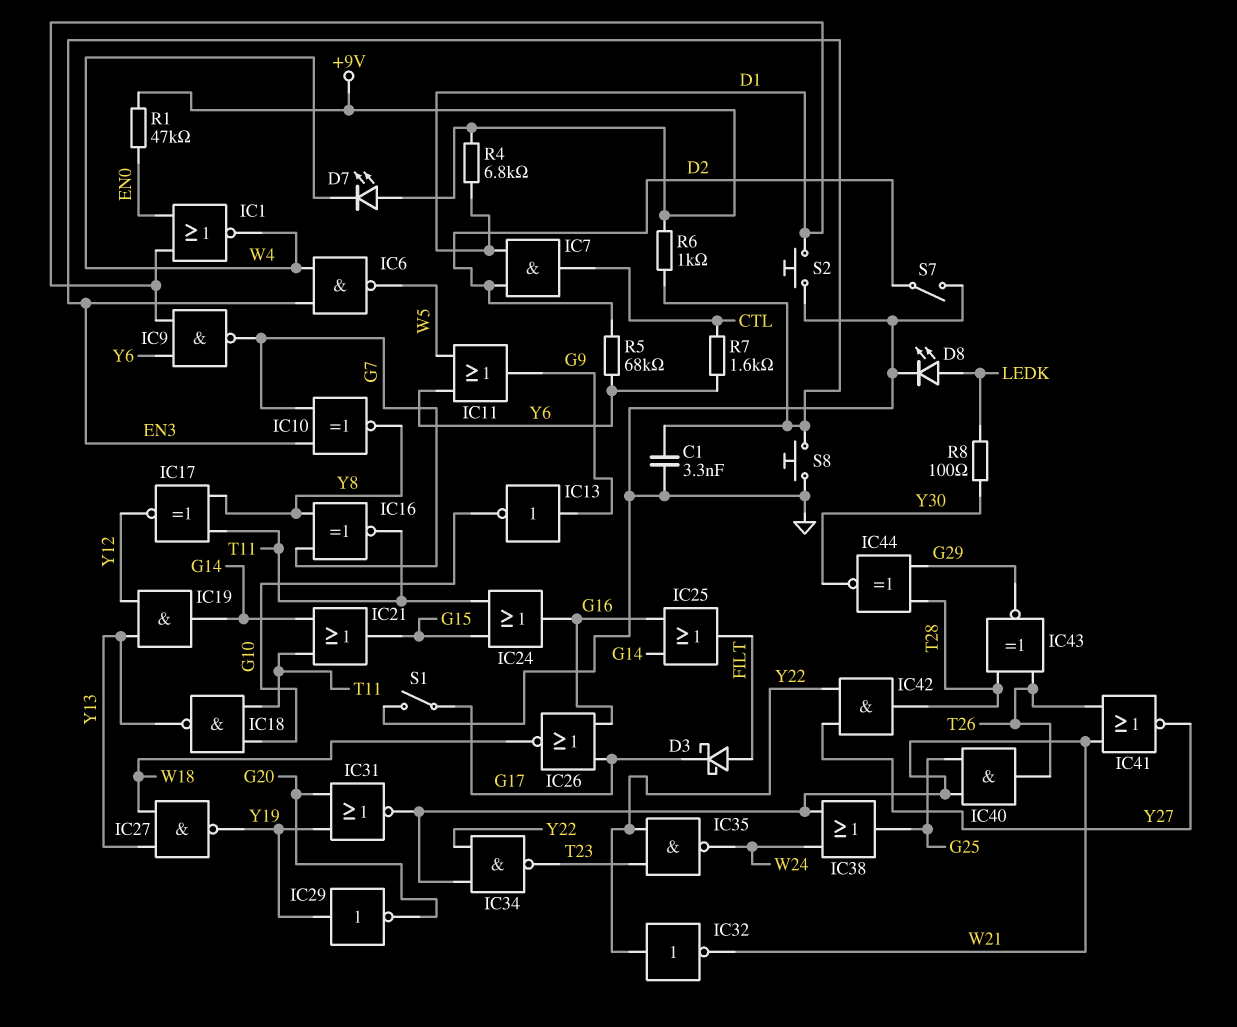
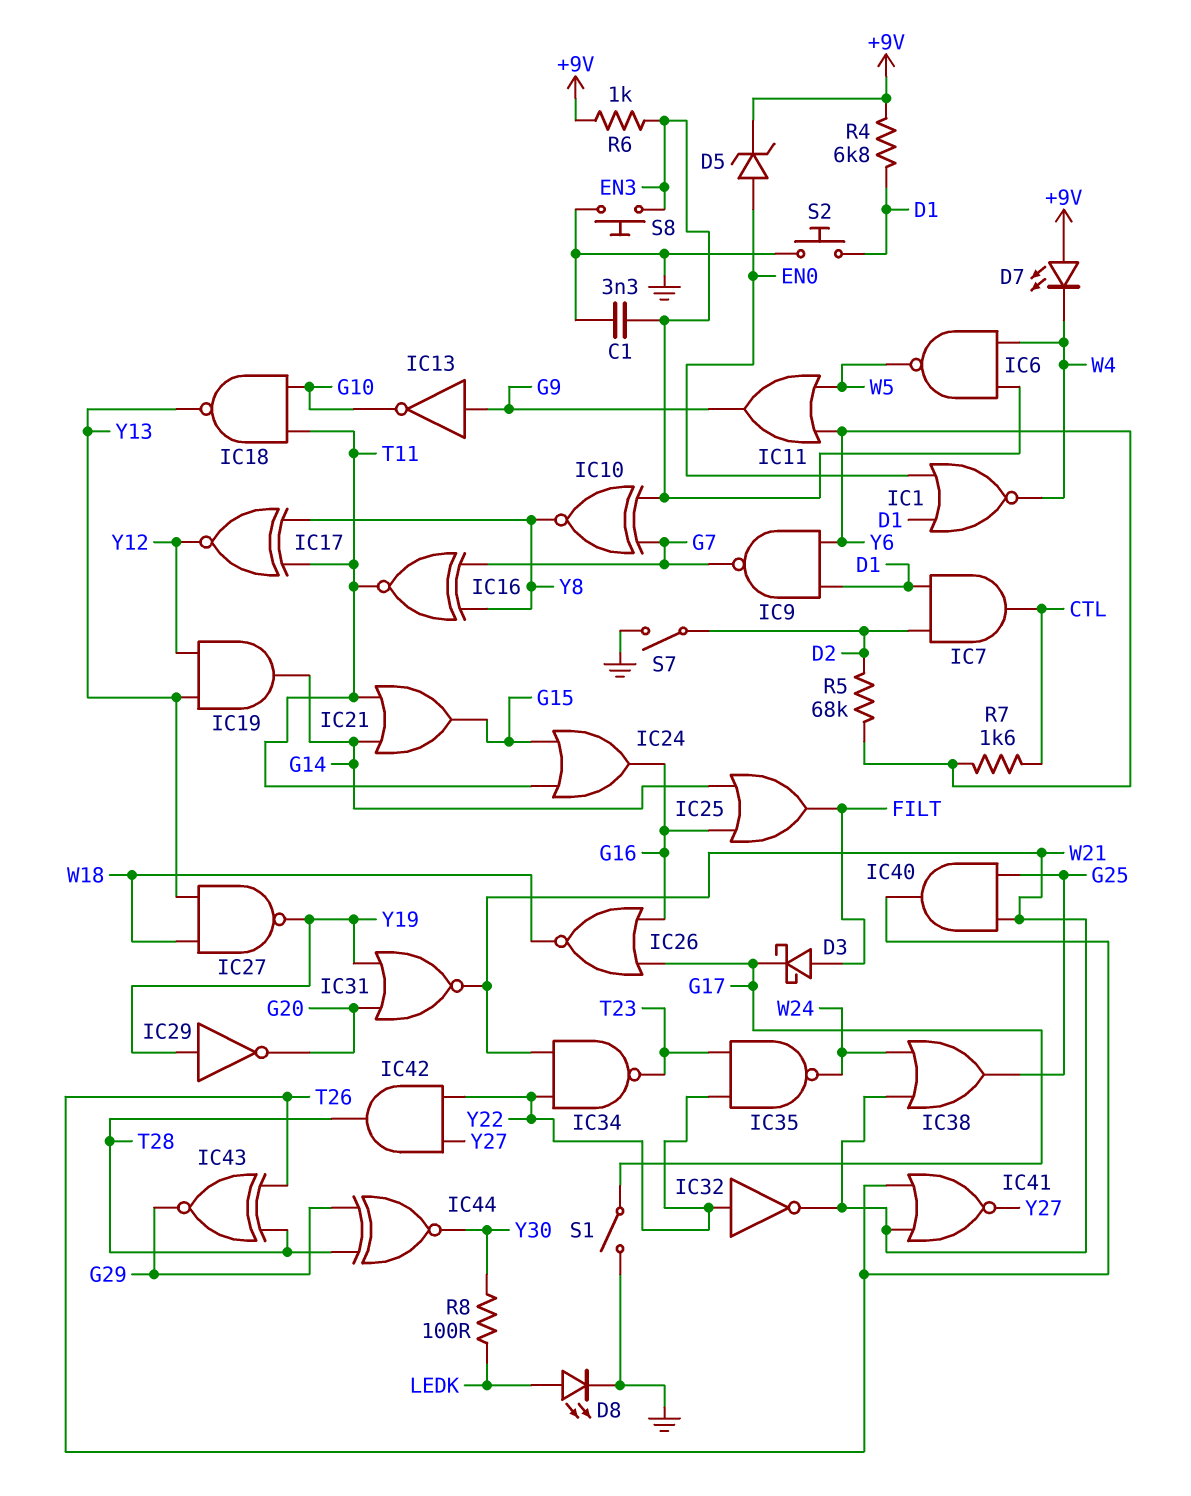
D5: none -> zener (A EN0, K +9V)
R1: 47k (+9V, EN0) -> none

